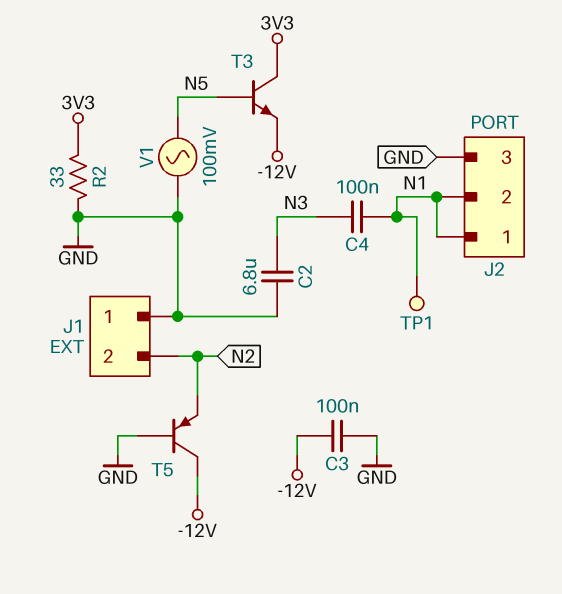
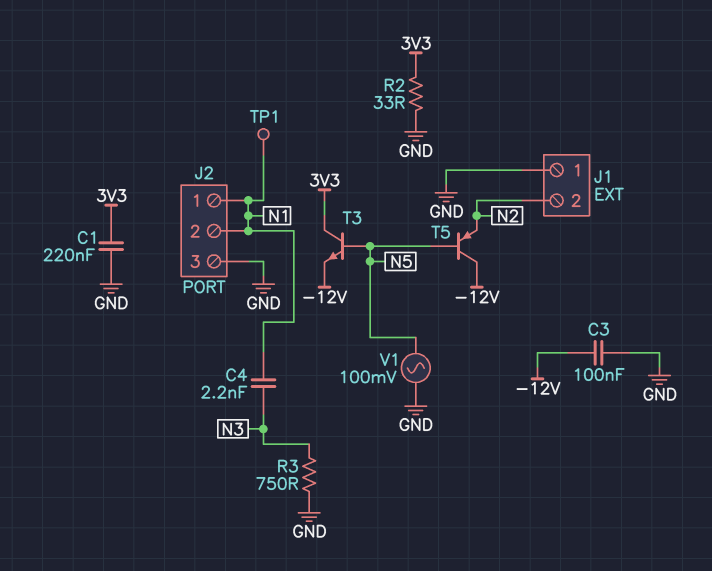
C1: none -> 220nF (3V3, GND)
C2: 6.8uF (GND, N3) -> none
C4: 100nF (N1, N3) -> 2.2nF (N1, N3)
R3: none -> 750 (GND, N3)
T5: PNP (B GND, C -12V, E N2) -> PNP (B N5, C -12V, E N2)

